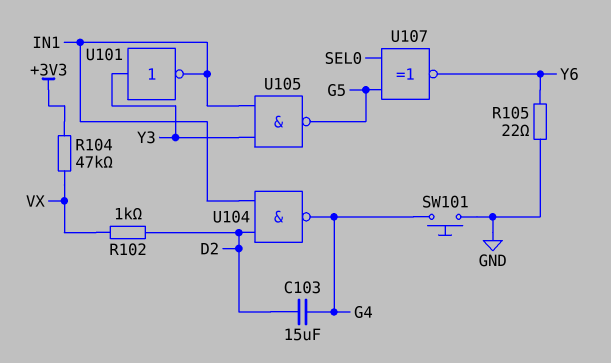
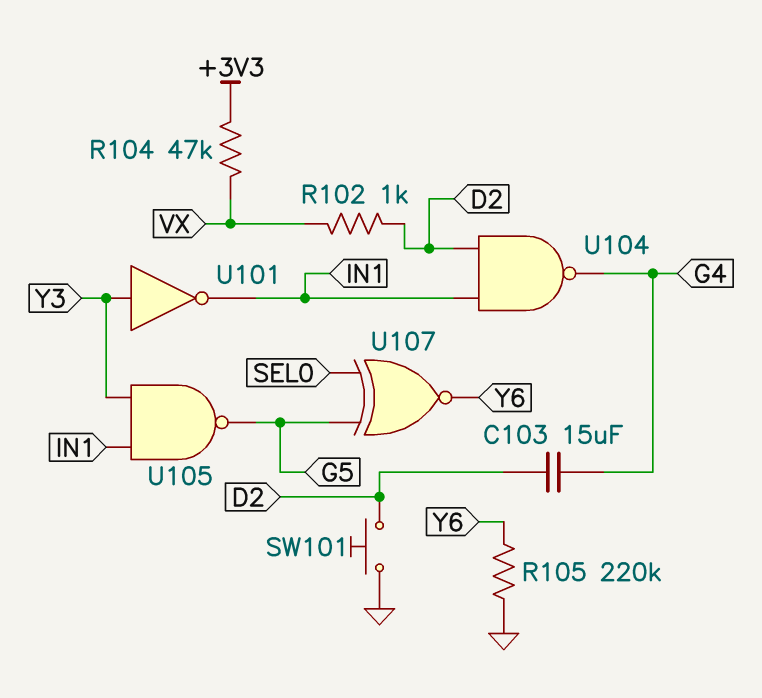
R105: 22 (GND, Y6) -> 220k (GND, Y6)
SW101: button (G4, GND) -> button (D2, GND)

